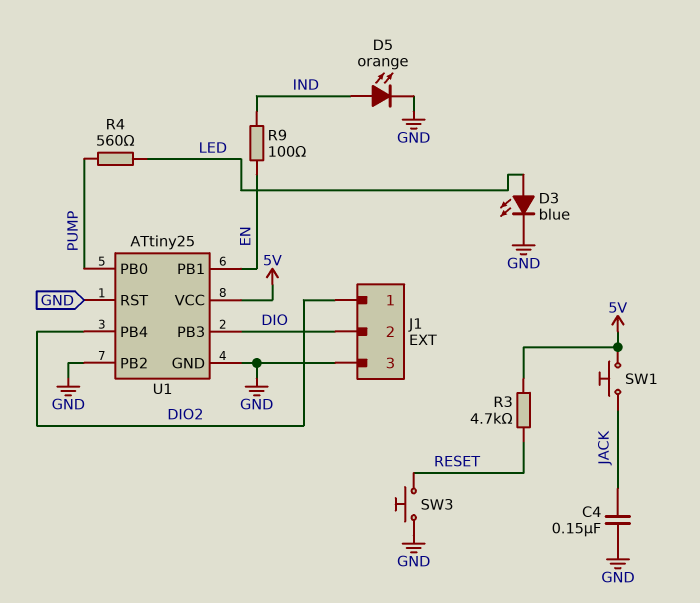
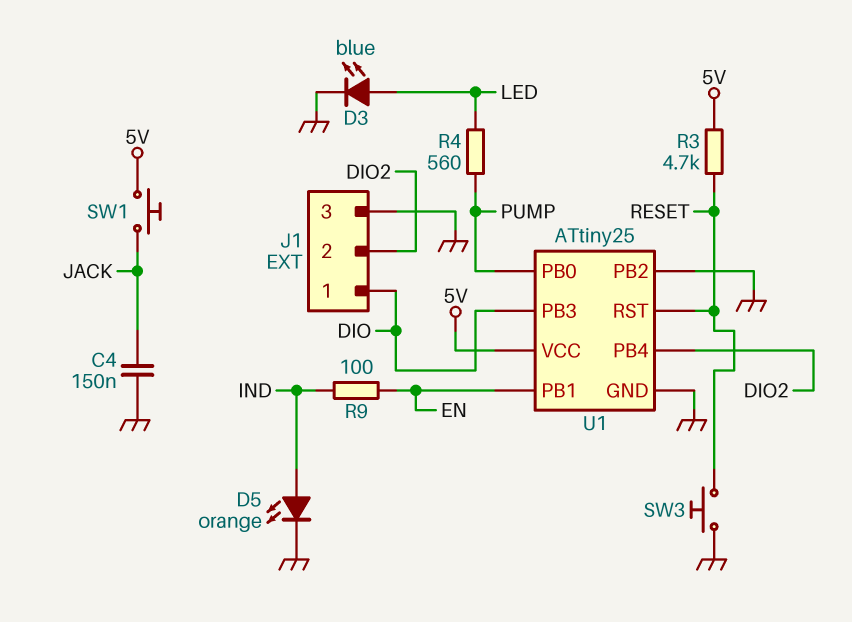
J1 pin 1: DIO2 -> DIO
J1 pin 2: DIO -> DIO2
U1 pin RST: GND -> RESET

